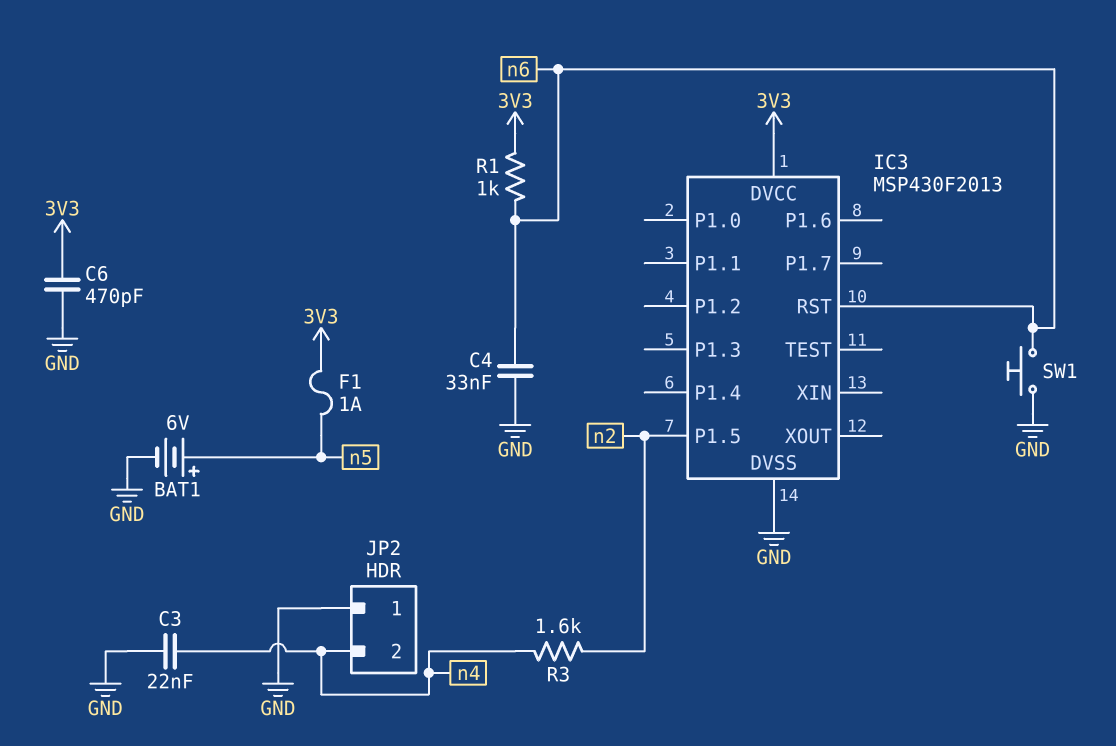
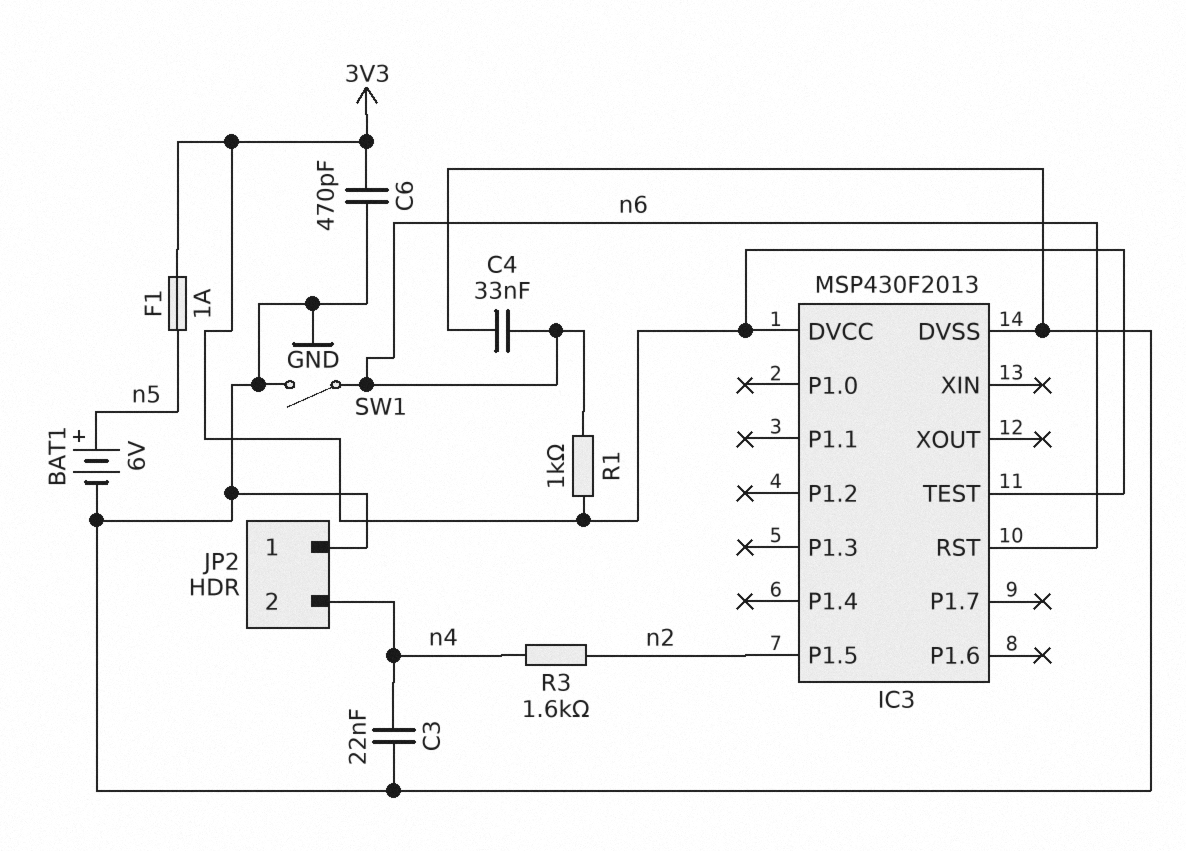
IC3 pin TEST: none -> 3V3
SW1: button (GND, n6) -> switch (GND, n6)

